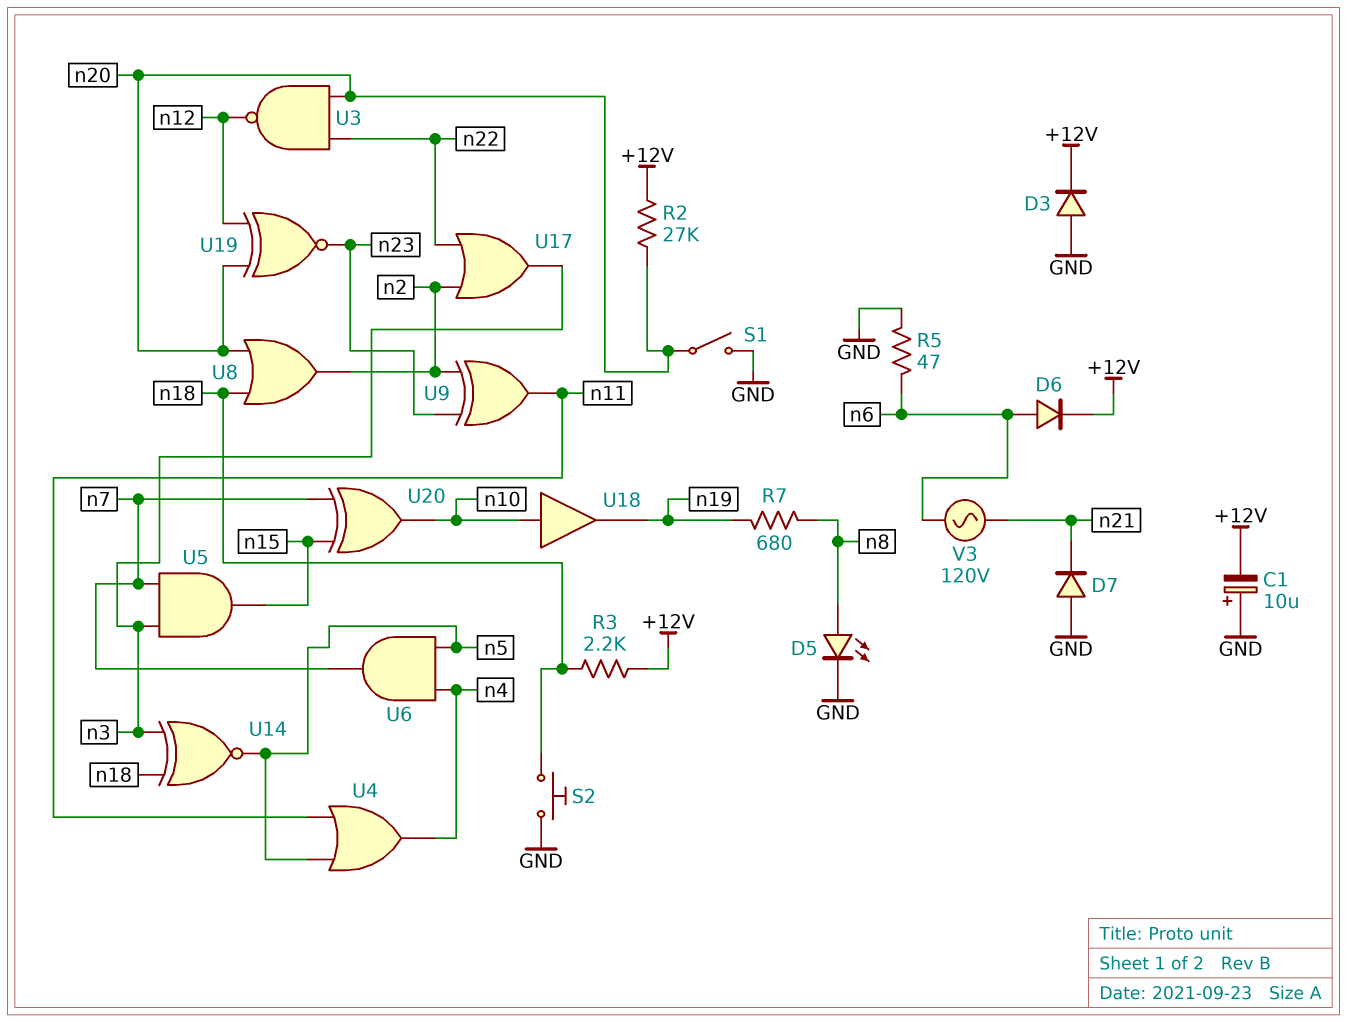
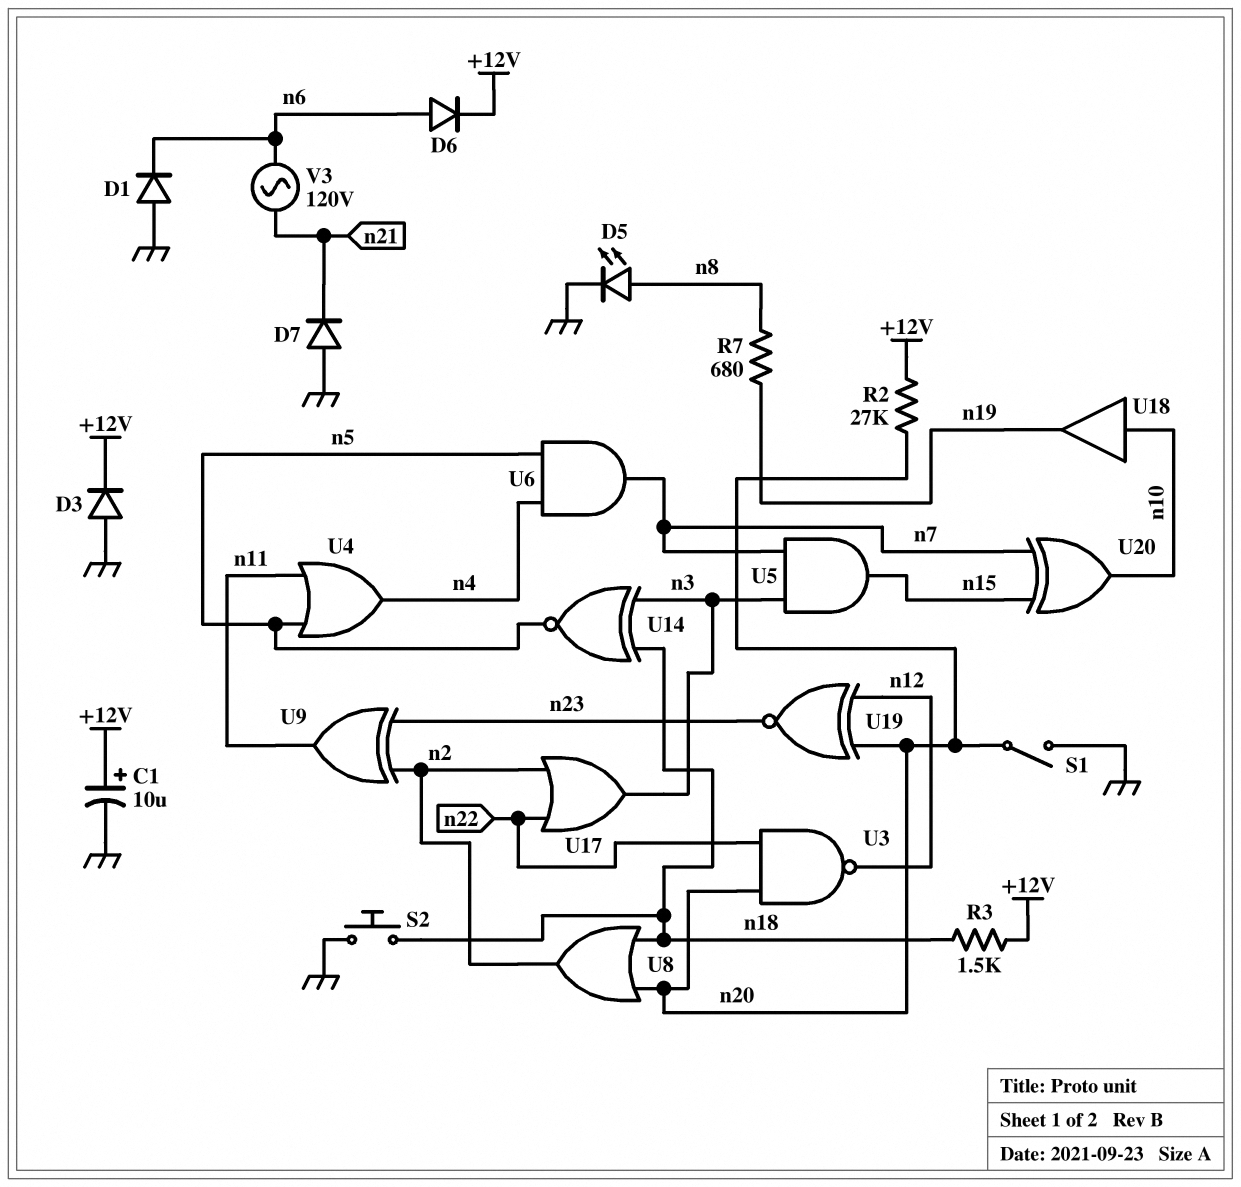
C1: 10uF (plus GND, minus +12V) -> 10uF (plus +12V, minus GND)
D1: none -> diode (A GND, K n6)
R3: 2.2k (+12V, n18) -> 1.5k (+12V, n18)
R5: 47 (GND, n6) -> none

